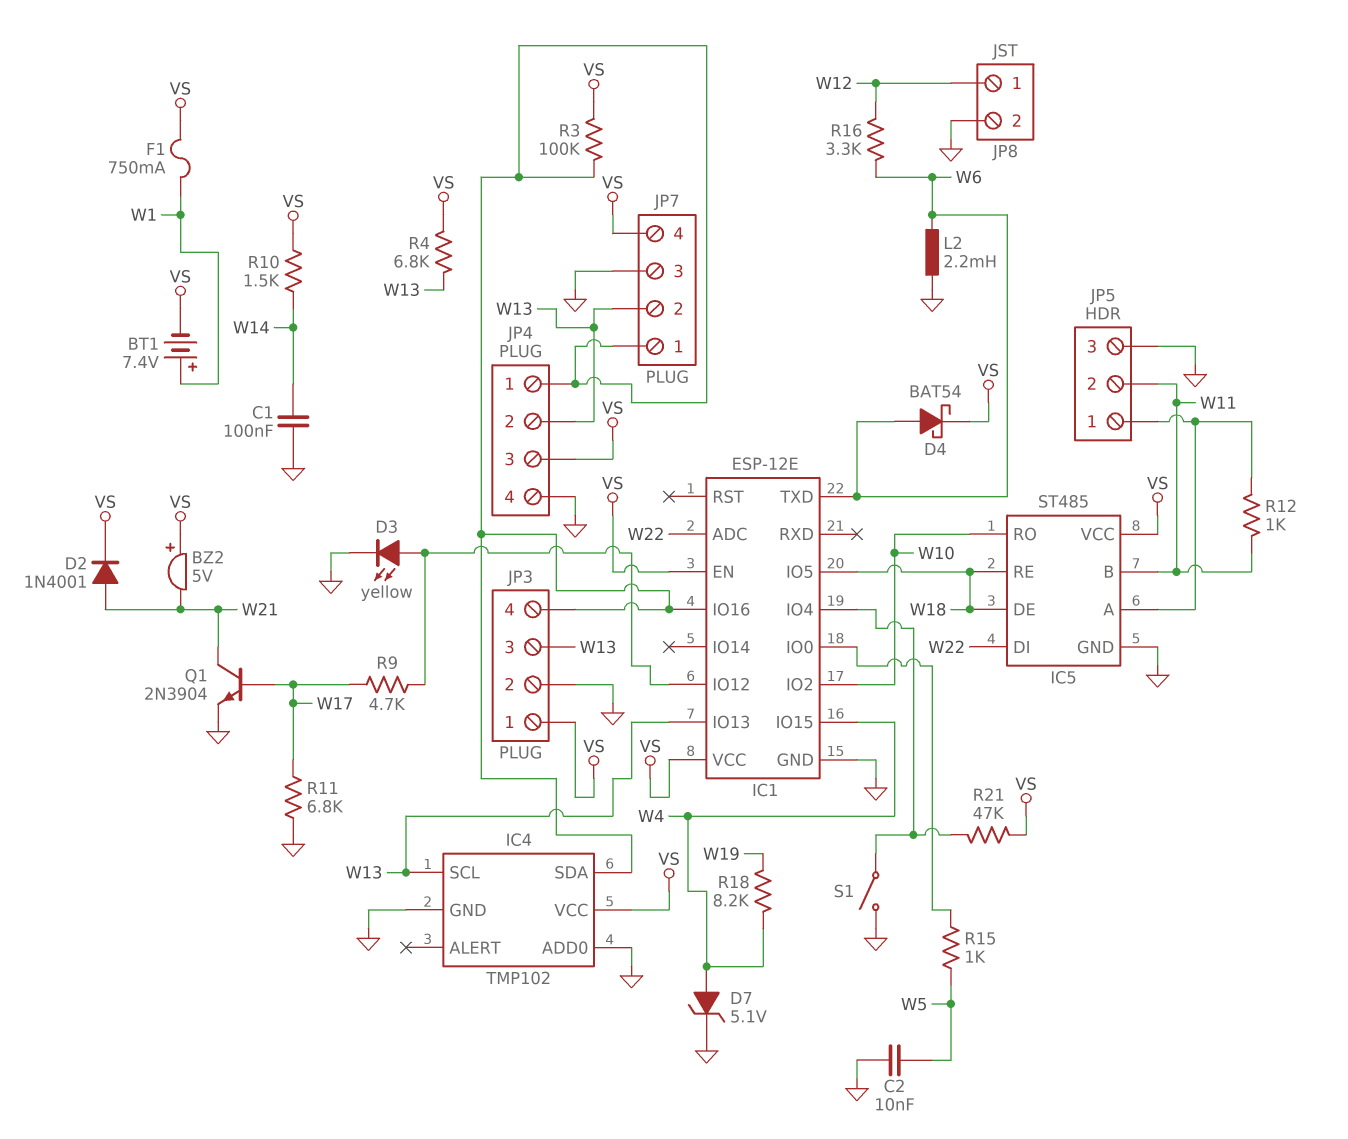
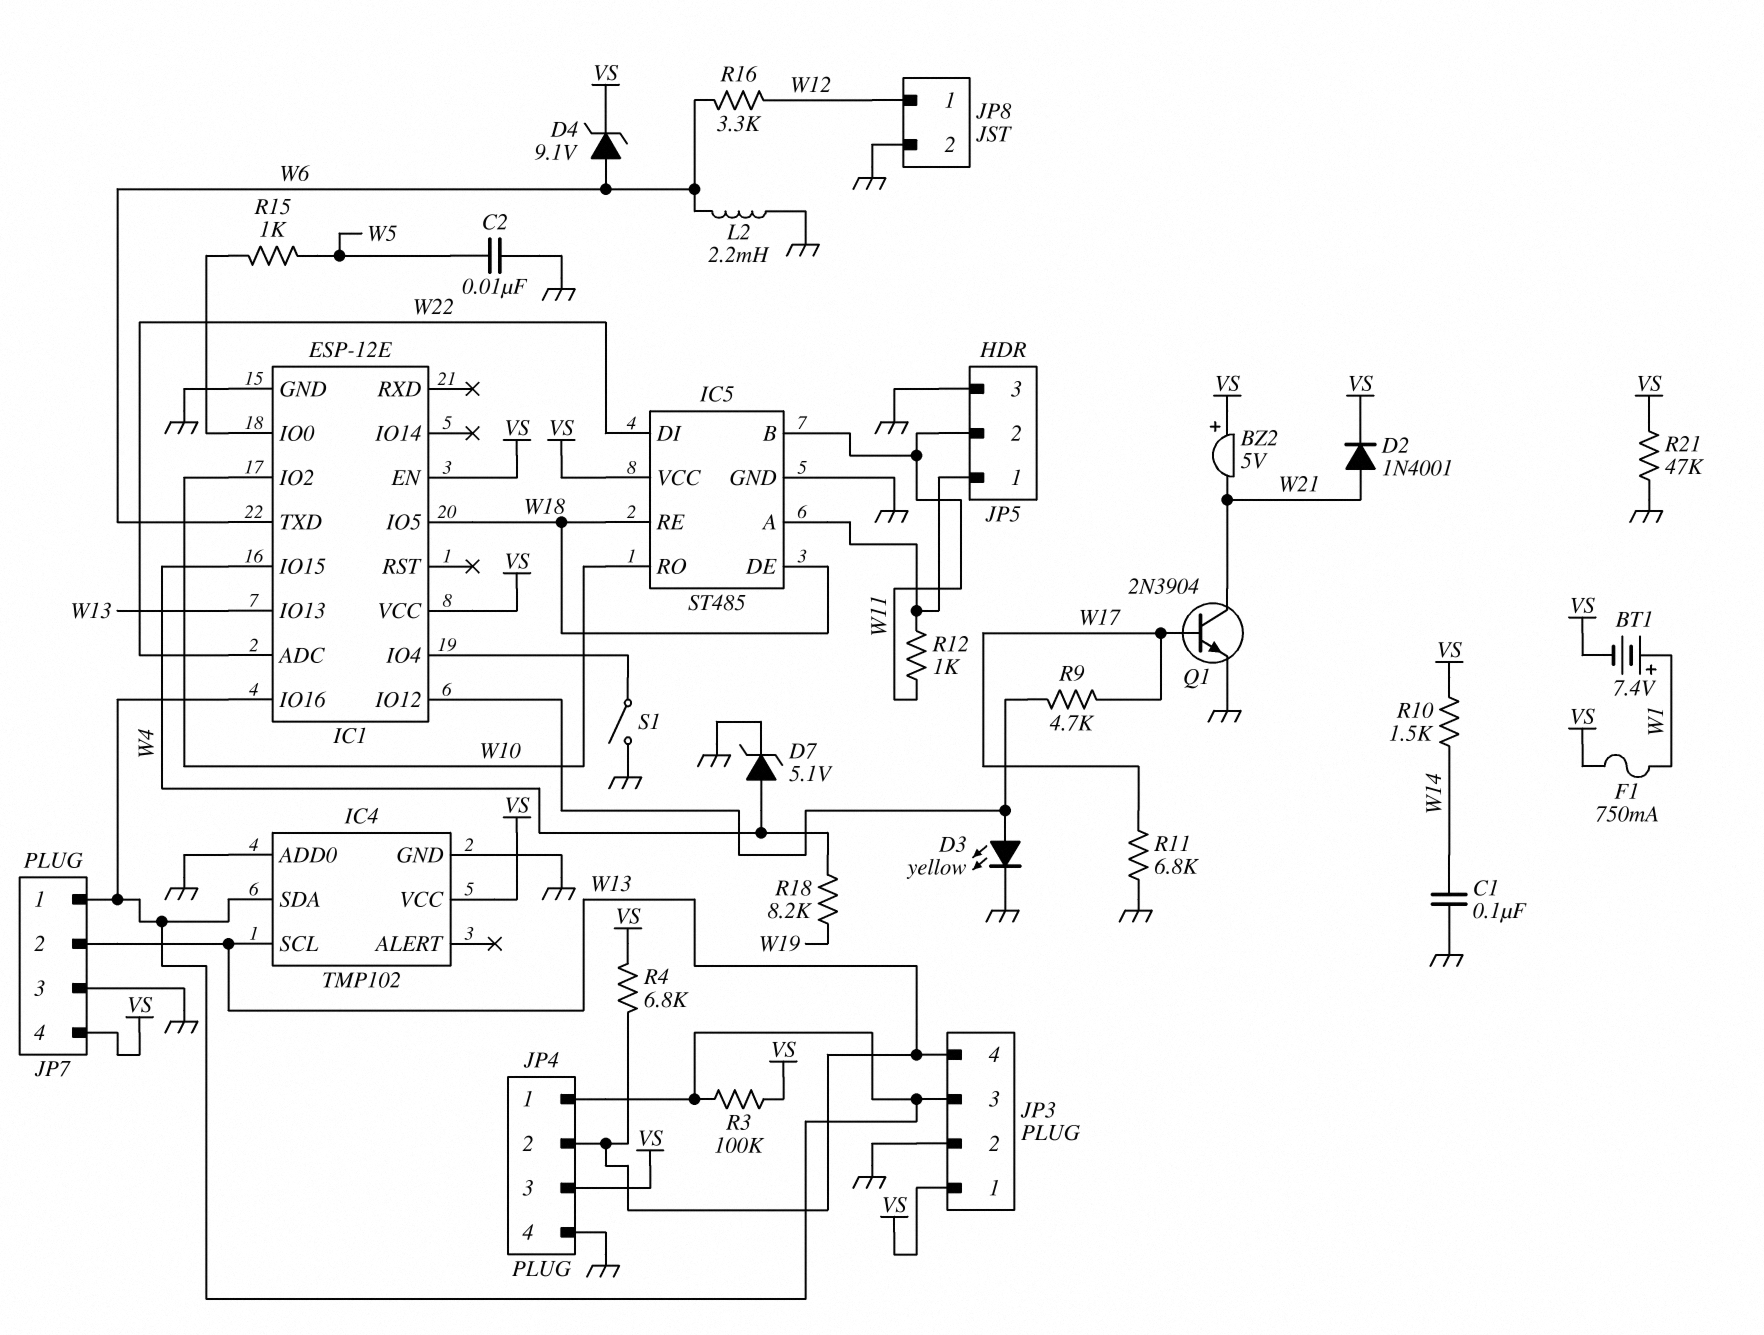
D4: schottky BAT54 (A W6, K VS) -> zener 9.1V (A W6, K VS)
JP3 pin 3: W13 -> IC1/IO16
JP3 pin 4: IC1/IO16 -> W13
R21: 47k (IC1/IO4, VS) -> 47k (GND, VS)

